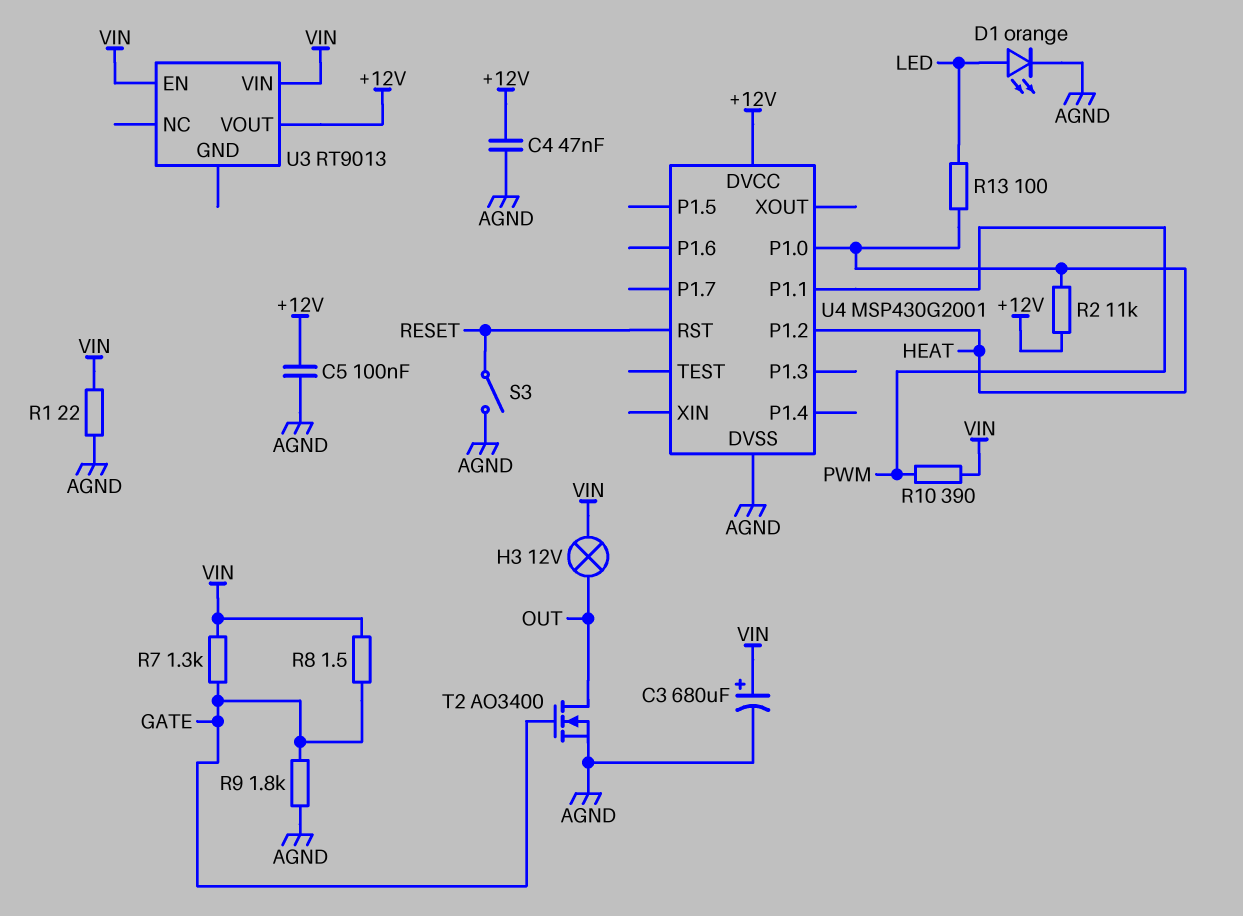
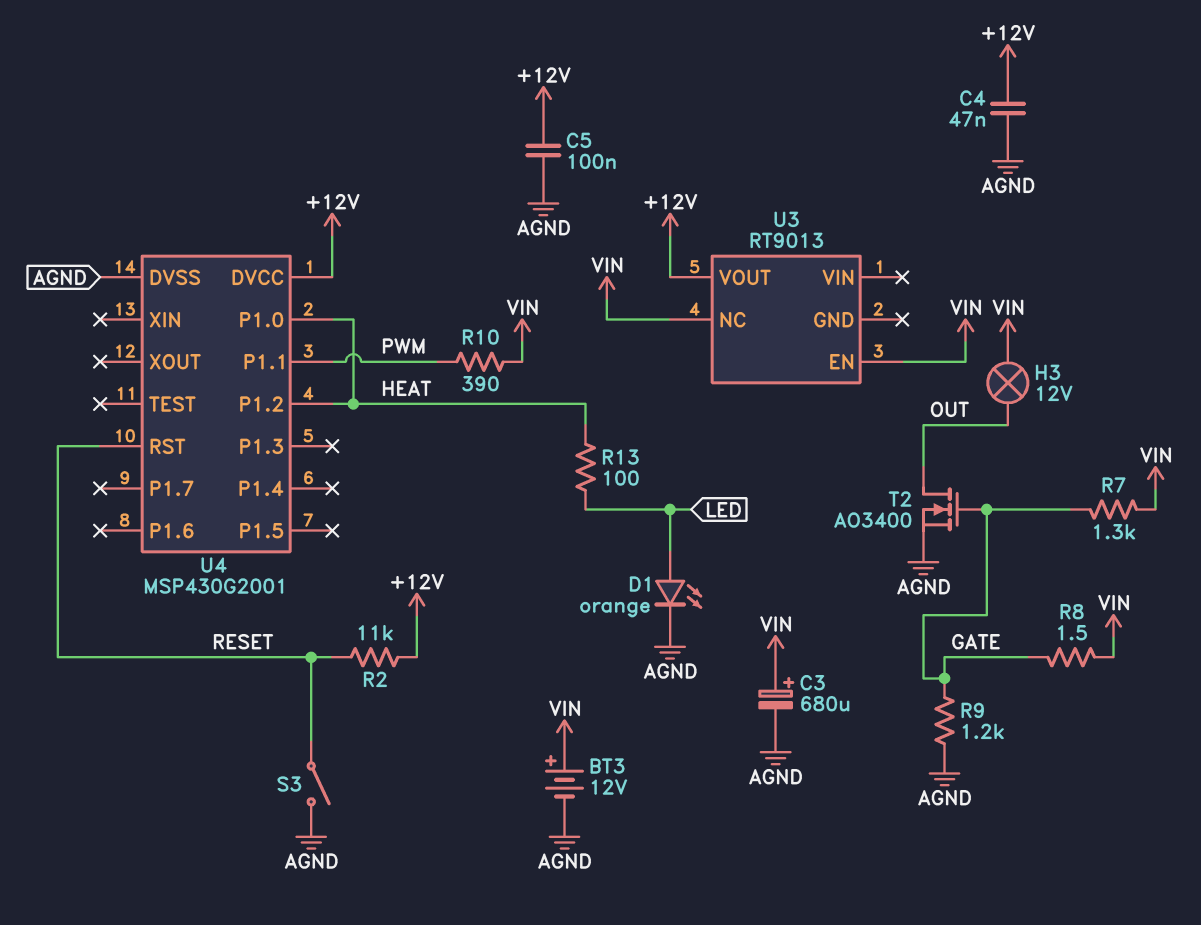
BT3: none -> 12V (plus VIN, minus AGND)
R1: 22 (AGND, VIN) -> none
R2: 11k (+12V, HEAT) -> 11k (+12V, RESET)
R9: 1.8k (AGND, GATE) -> 1.2k (AGND, GATE)
U3 pin NC: none -> VIN
U3 pin VIN: VIN -> none

